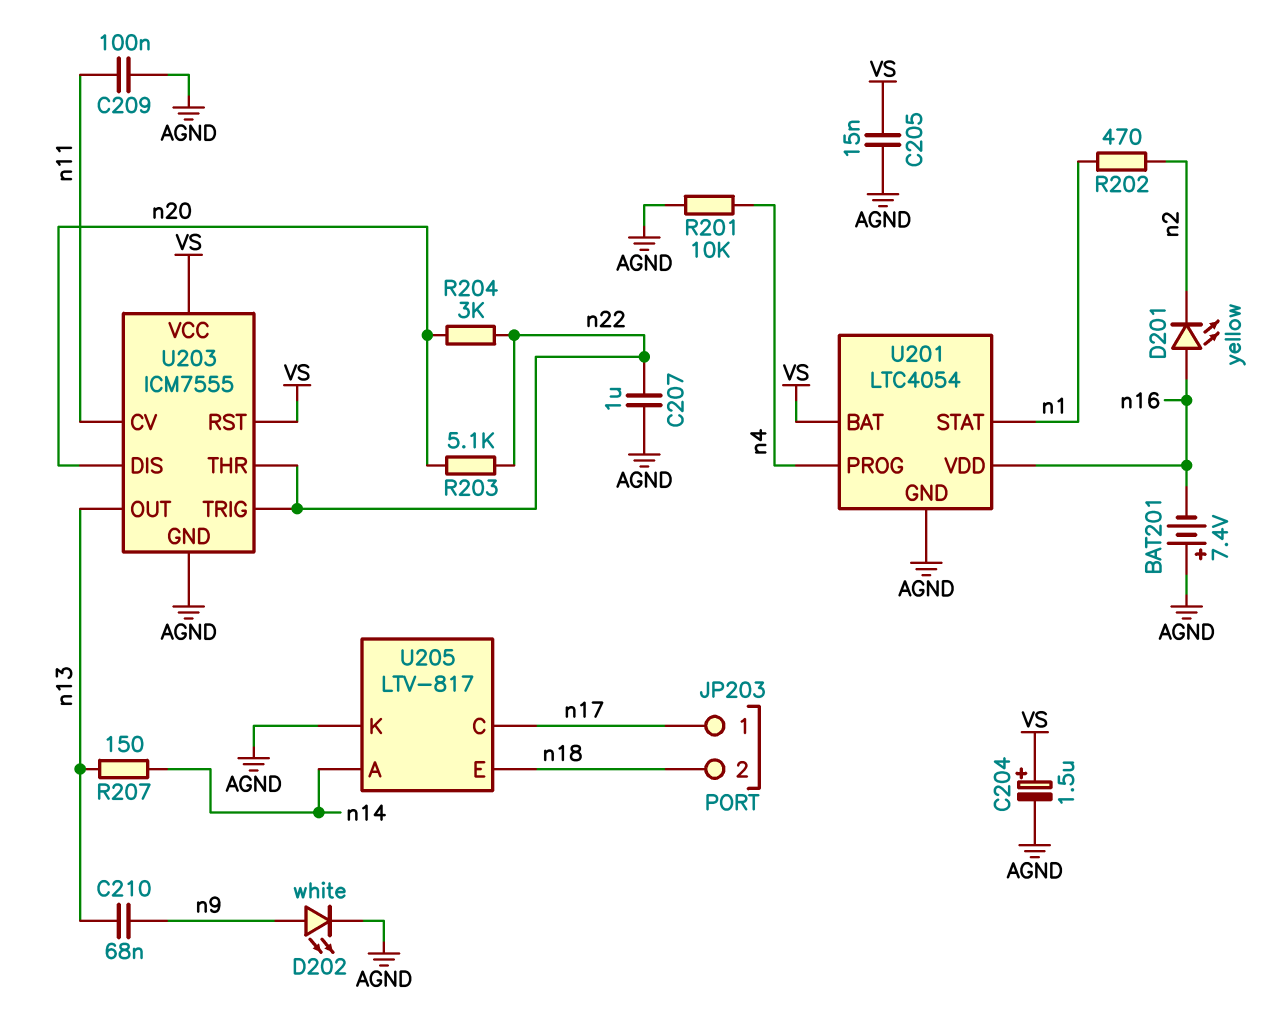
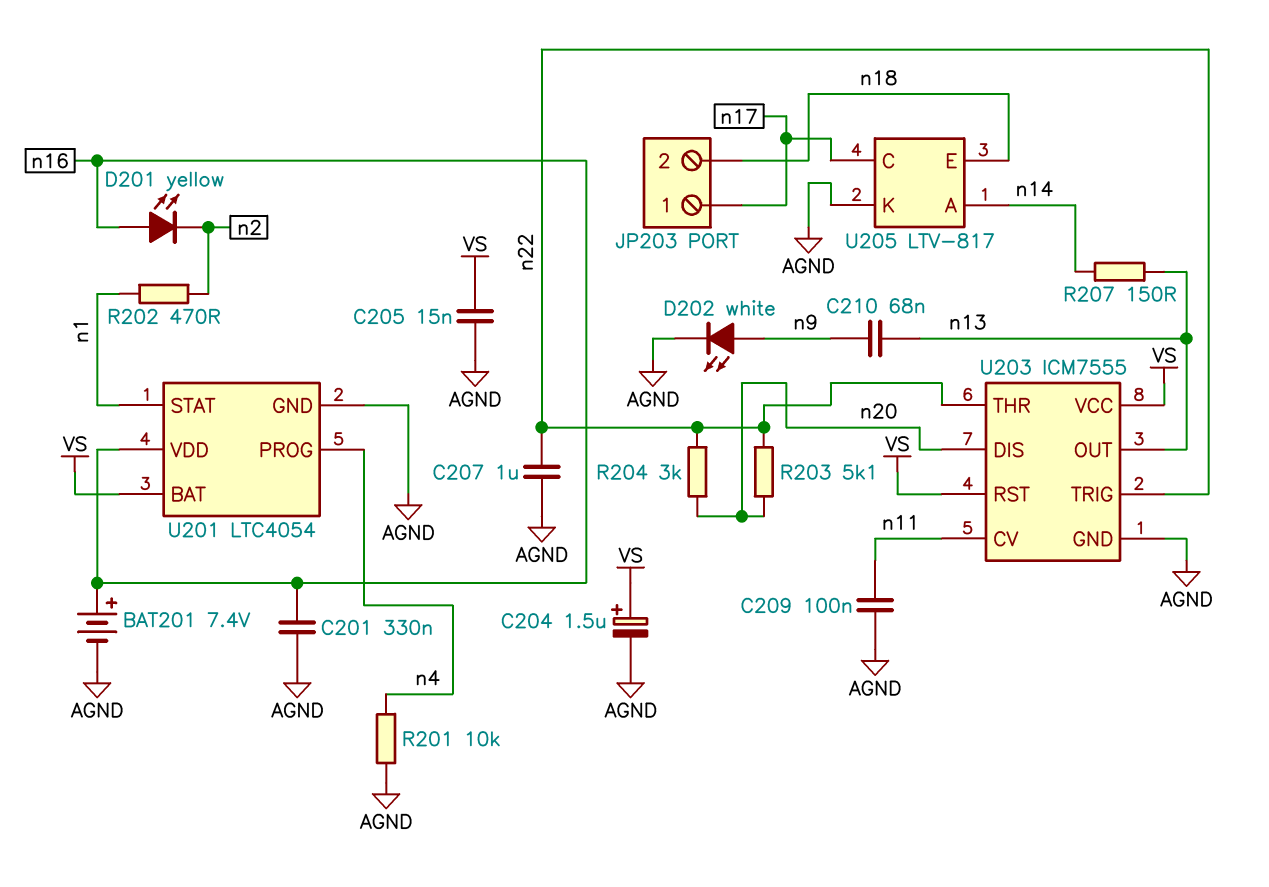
BAT201: 7.4V (plus AGND, minus n16) -> 7.4V (plus n16, minus AGND)
C201: none -> 330nF (AGND, n16)

